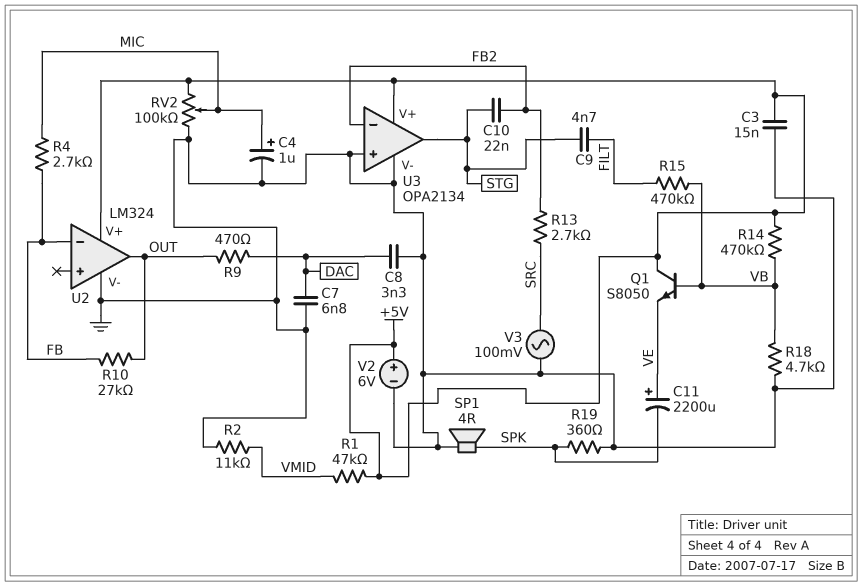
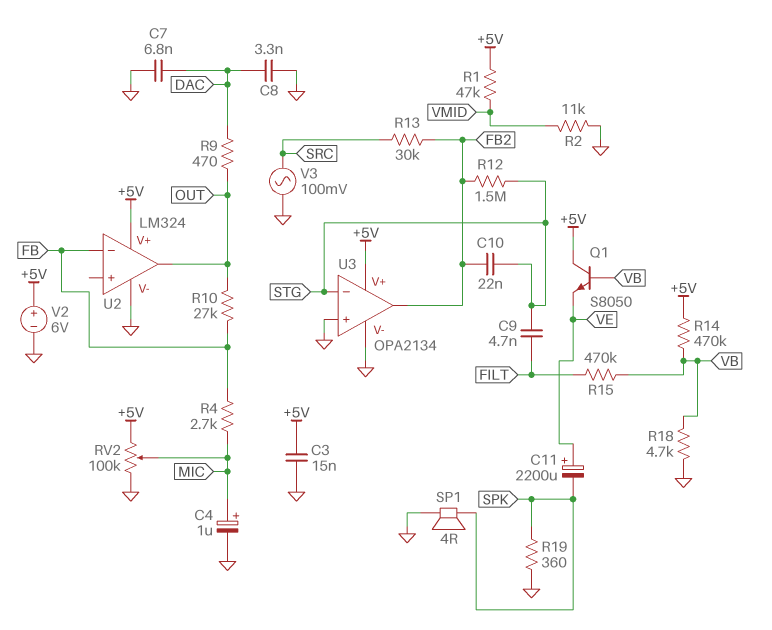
R12: none -> 1.5M (FB2, STG)
R13: 2.7k (FB2, SRC) -> 30k (FB2, SRC)
U3 pin in-: FB2 -> STG
U3 pin out: STG -> FB2

